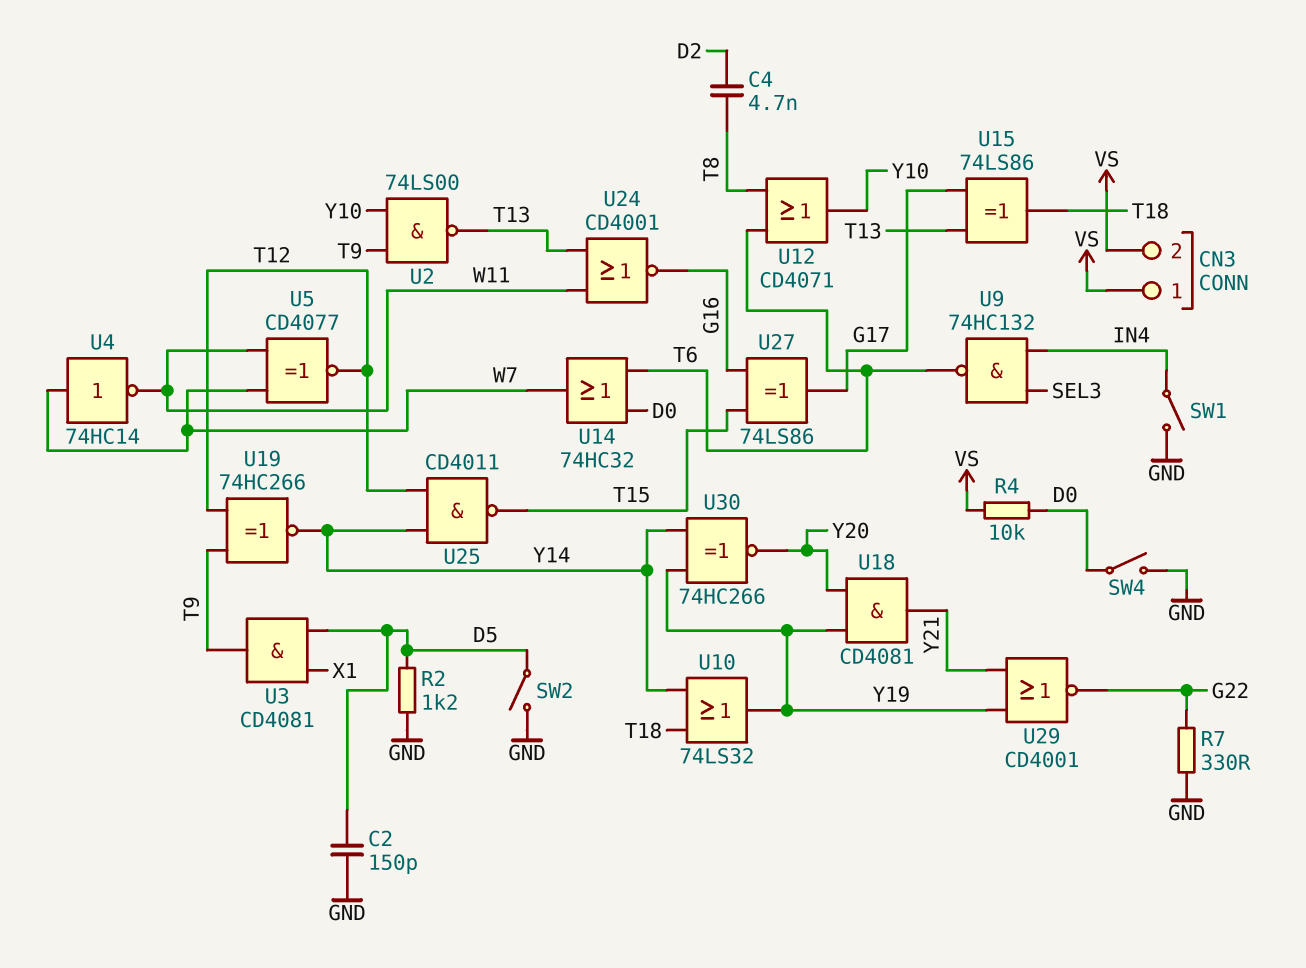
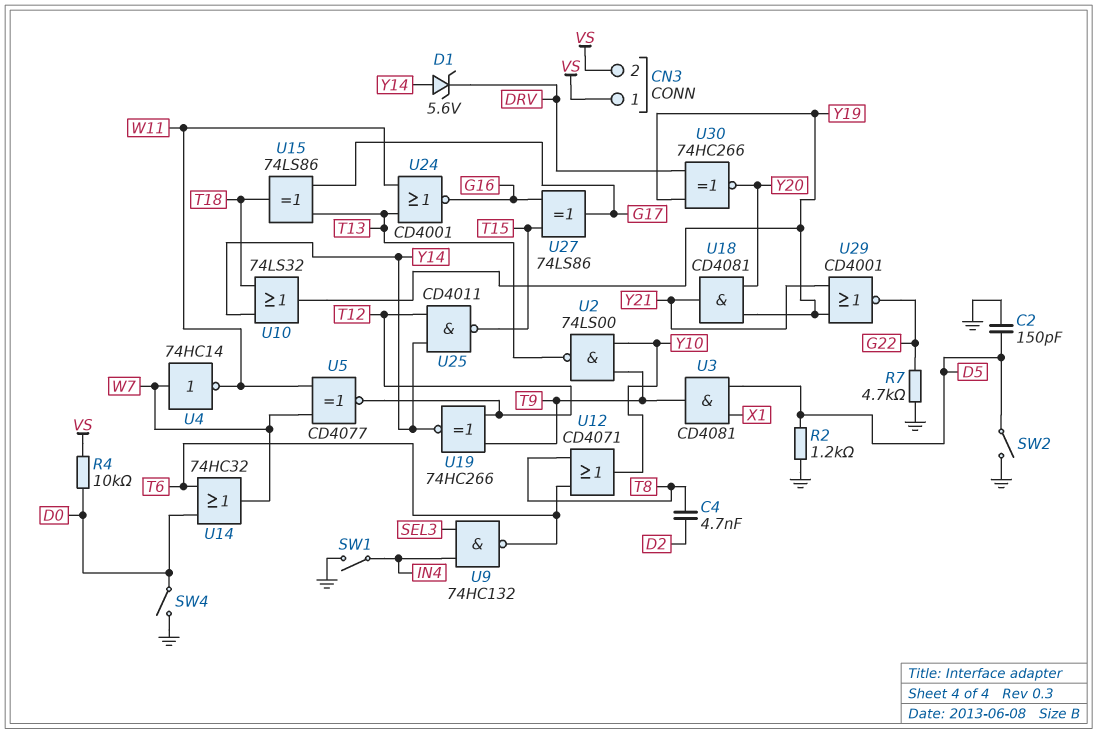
D1: none -> zener 5.6V (A Y14, K DRV)
R7: 330 (G22, GND) -> 4.7k (G22, GND)
U30: XNOR 74HC266 (in Y14, in Y19, out Y20) -> XNOR 74HC266 (in DRV, in Y19, out Y20)

